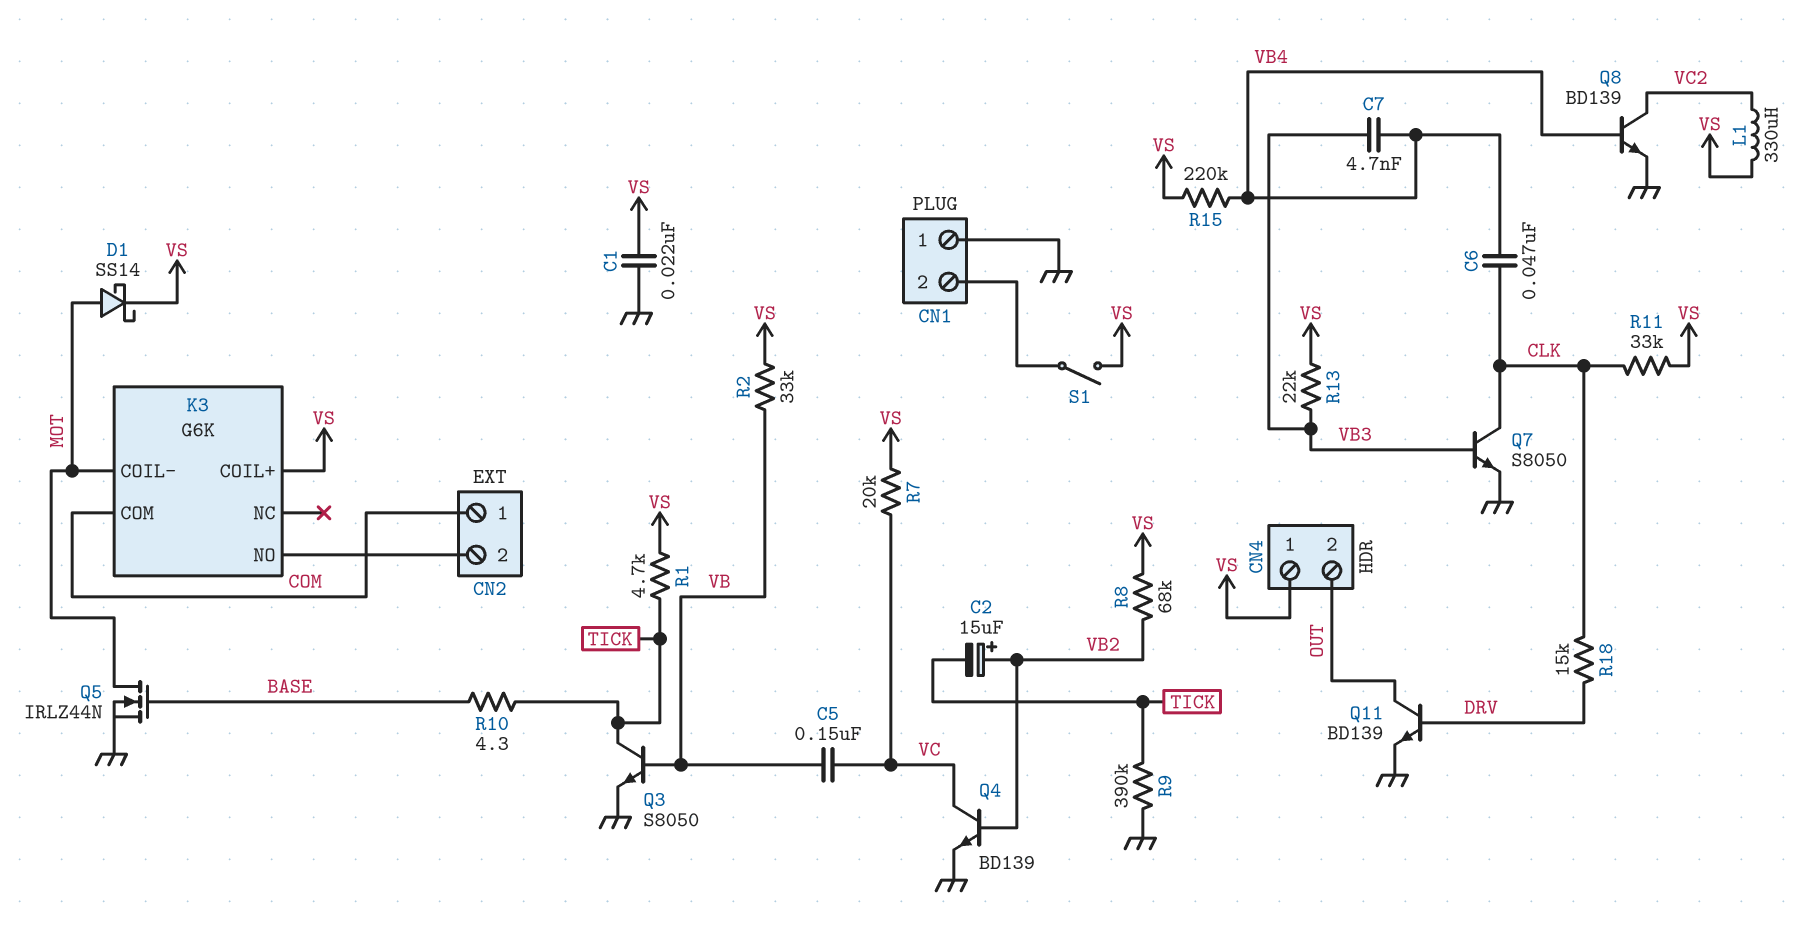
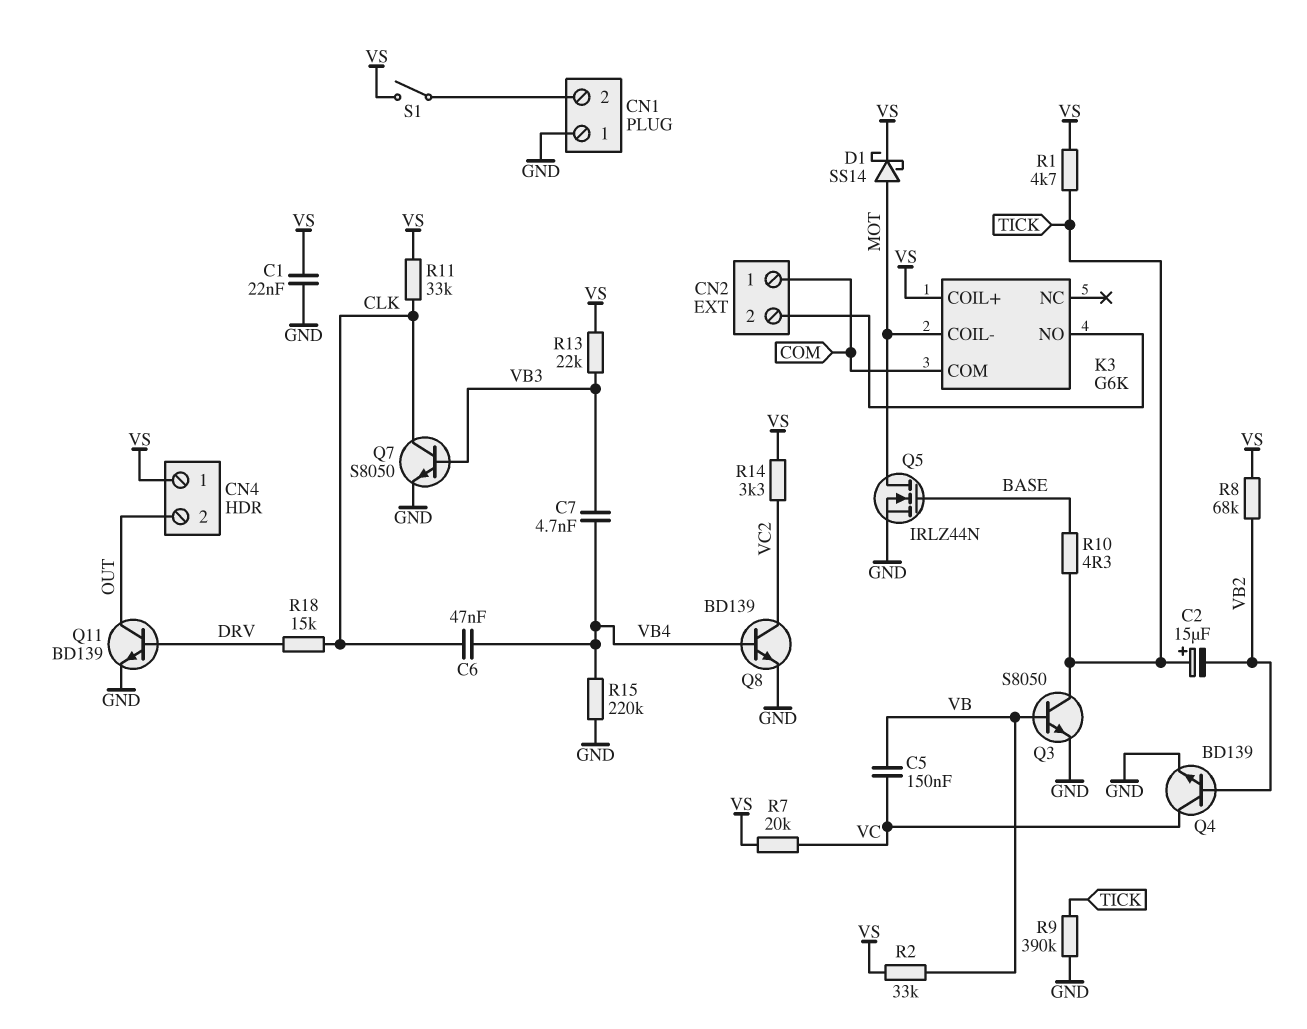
C2: 15uF (plus VB2, minus TICK) -> 15uF (plus TICK, minus VB2)
L1: 330uH (VC2, VS) -> none
R14: none -> 3.3k (VC2, VS)
R15: 220k (VB4, VS) -> 220k (GND, VB4)

